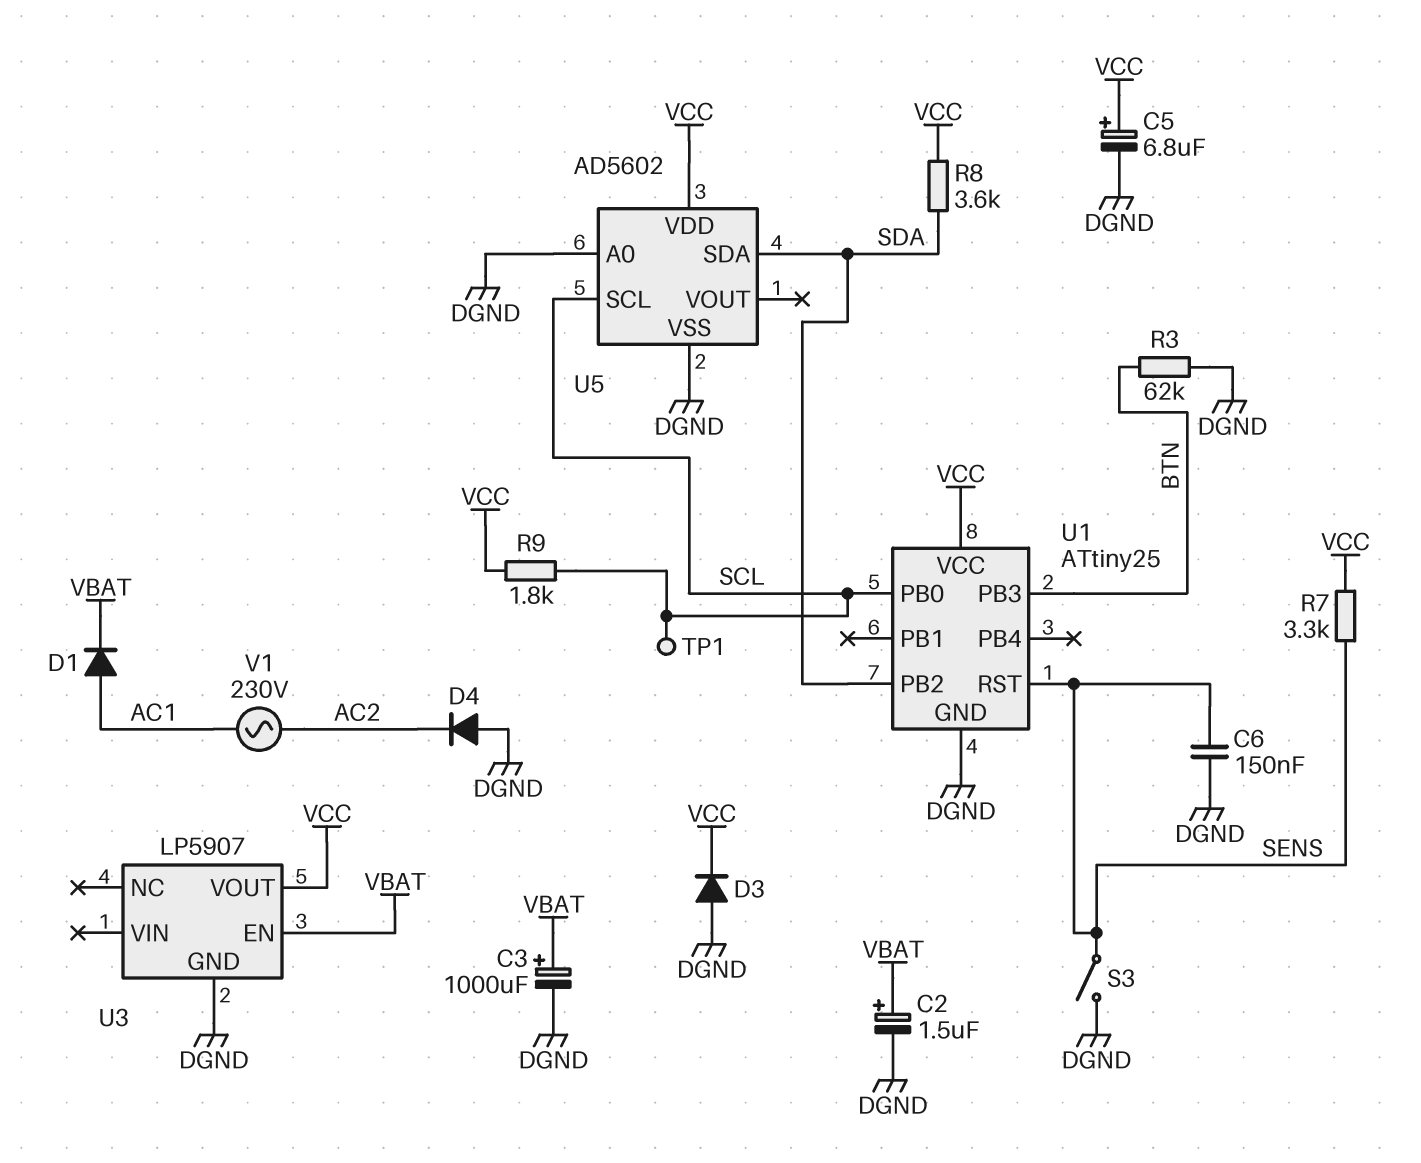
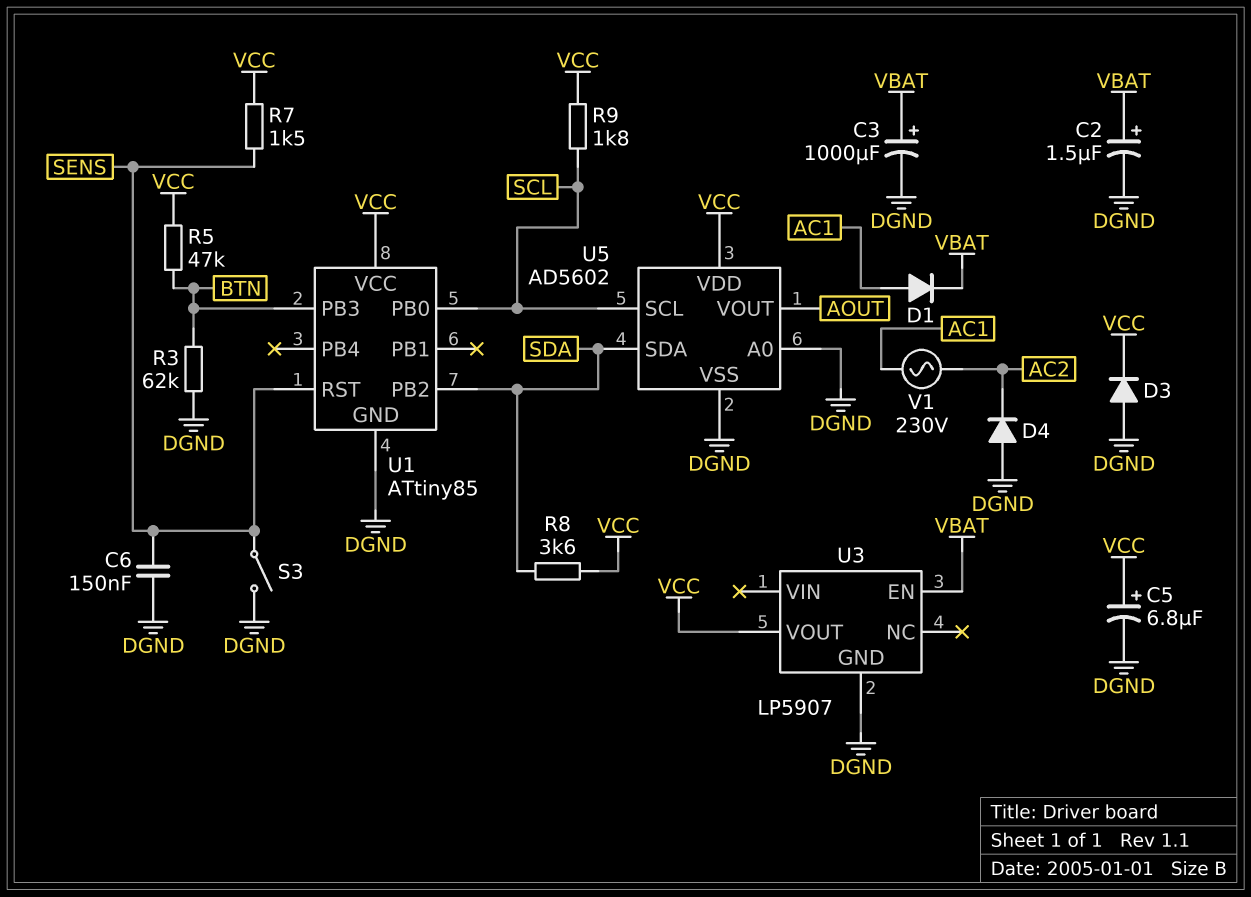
R5: none -> 47k (BTN, VCC)
R7: 3.3k (SENS, VCC) -> 1.5k (SENS, VCC)
TP1: test point (SCL) -> none
U1: ATtiny25 -> ATtiny85
U5 pin VOUT: none -> AOUT

